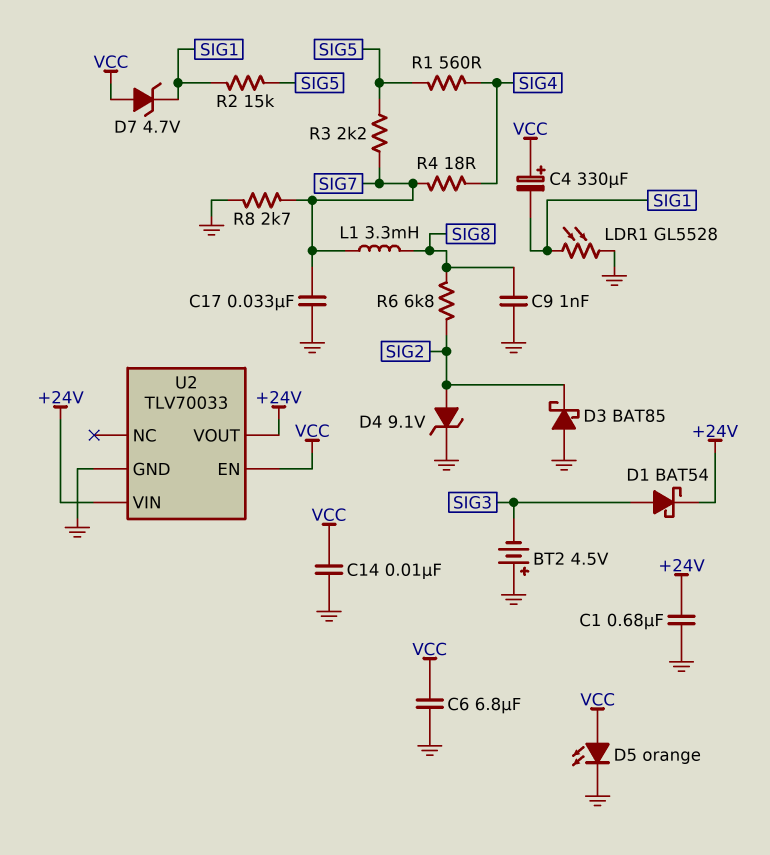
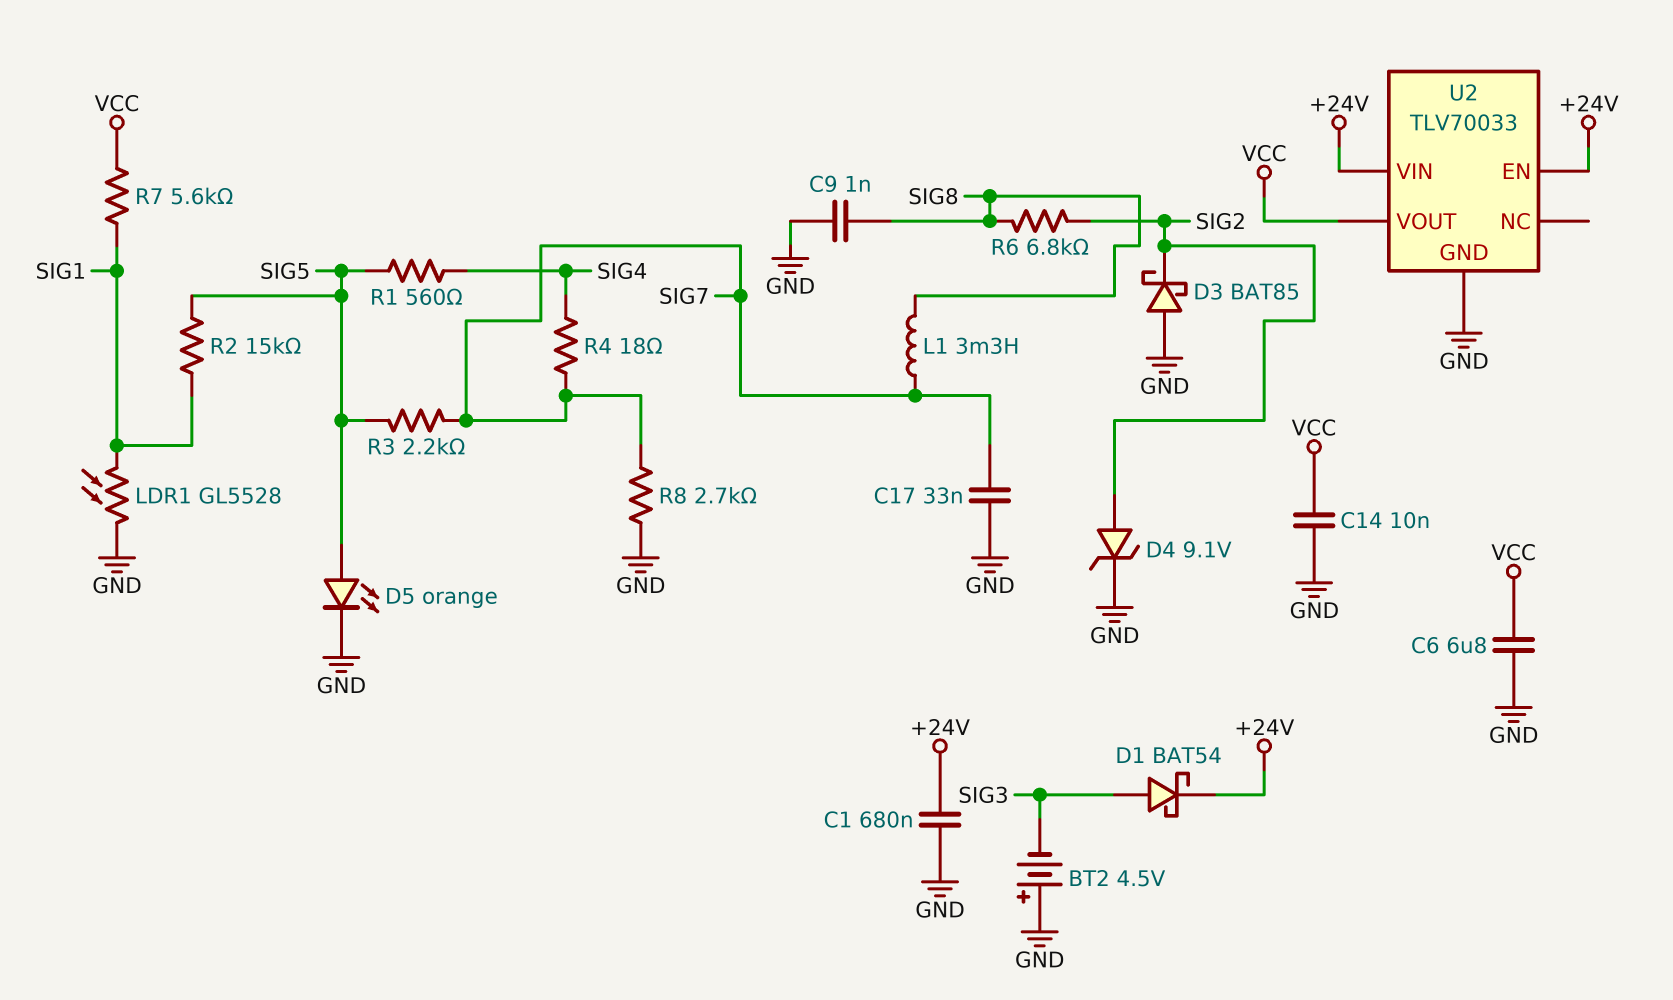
C4: 330uF (plus VCC, minus SIG1) -> none
D5: LED orange (A VCC, K GND) -> LED orange (A SIG5, K GND)
D7: zener 4.7V (A VCC, K SIG1) -> none
R7: none -> 5.6k (SIG1, VCC)
U2 pin EN: VCC -> +24V
U2 pin VOUT: +24V -> VCC

